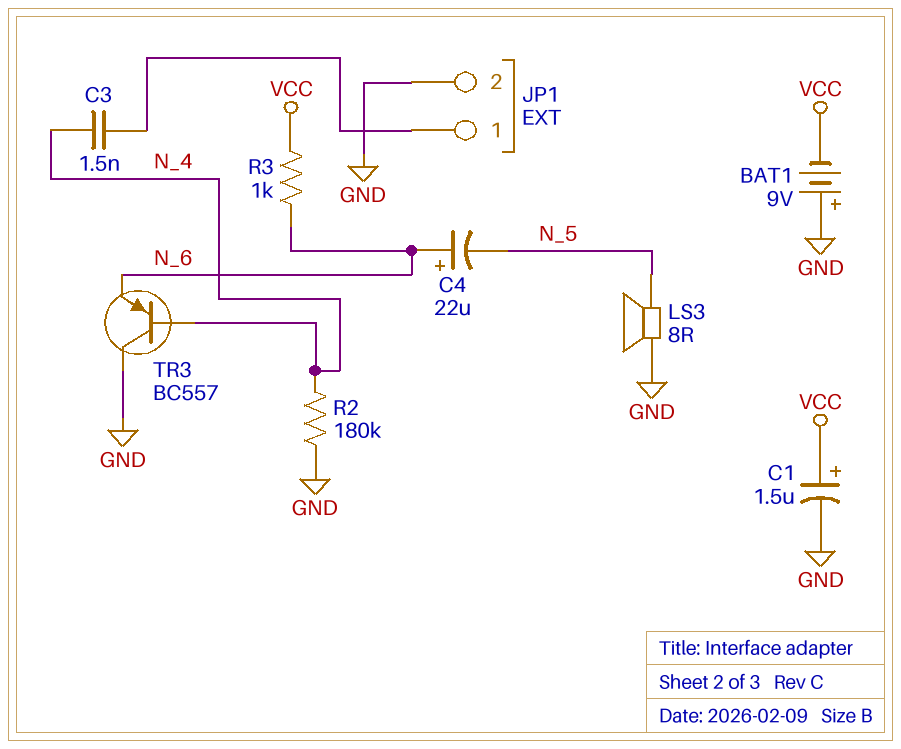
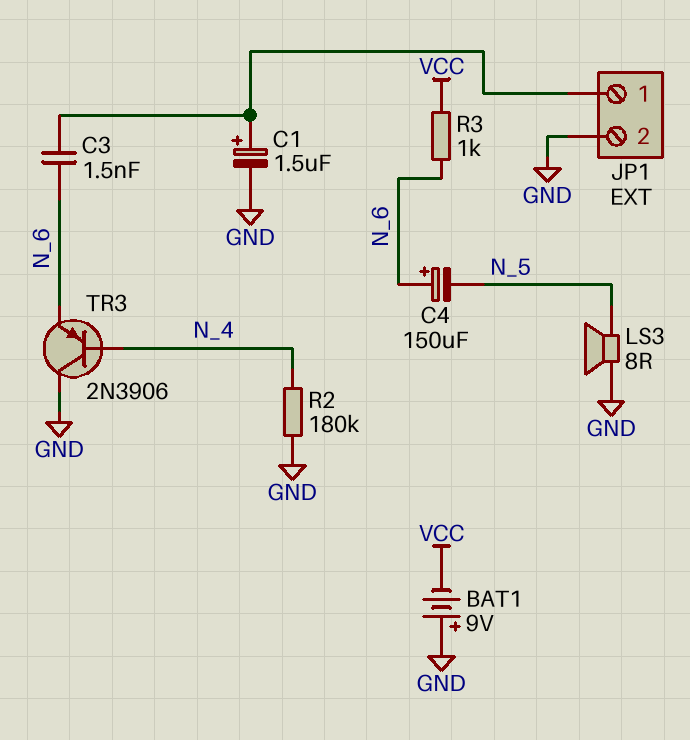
C1: 1.5uF (plus VCC, minus GND) -> 1.5uF (plus JP1/1, minus GND)
C3: 1.5nF (JP1/1, N_4) -> 1.5nF (JP1/1, N_6)
C4: 22uF (plus N_6, minus N_5) -> 150uF (plus N_6, minus N_5)
TR3: PNP BC557 (B N_4, C GND, E N_6) -> PNP 2N3906 (B N_4, C GND, E N_6)

